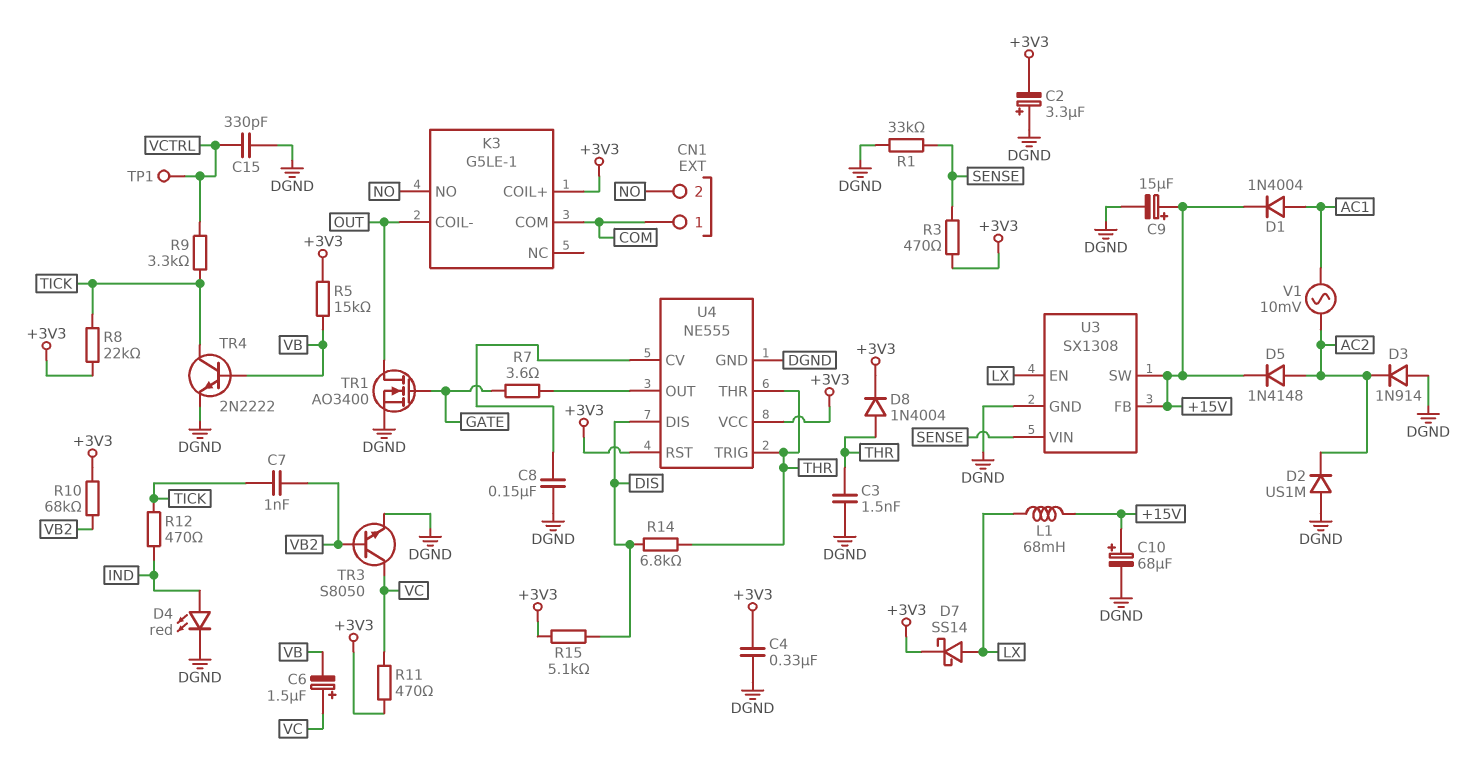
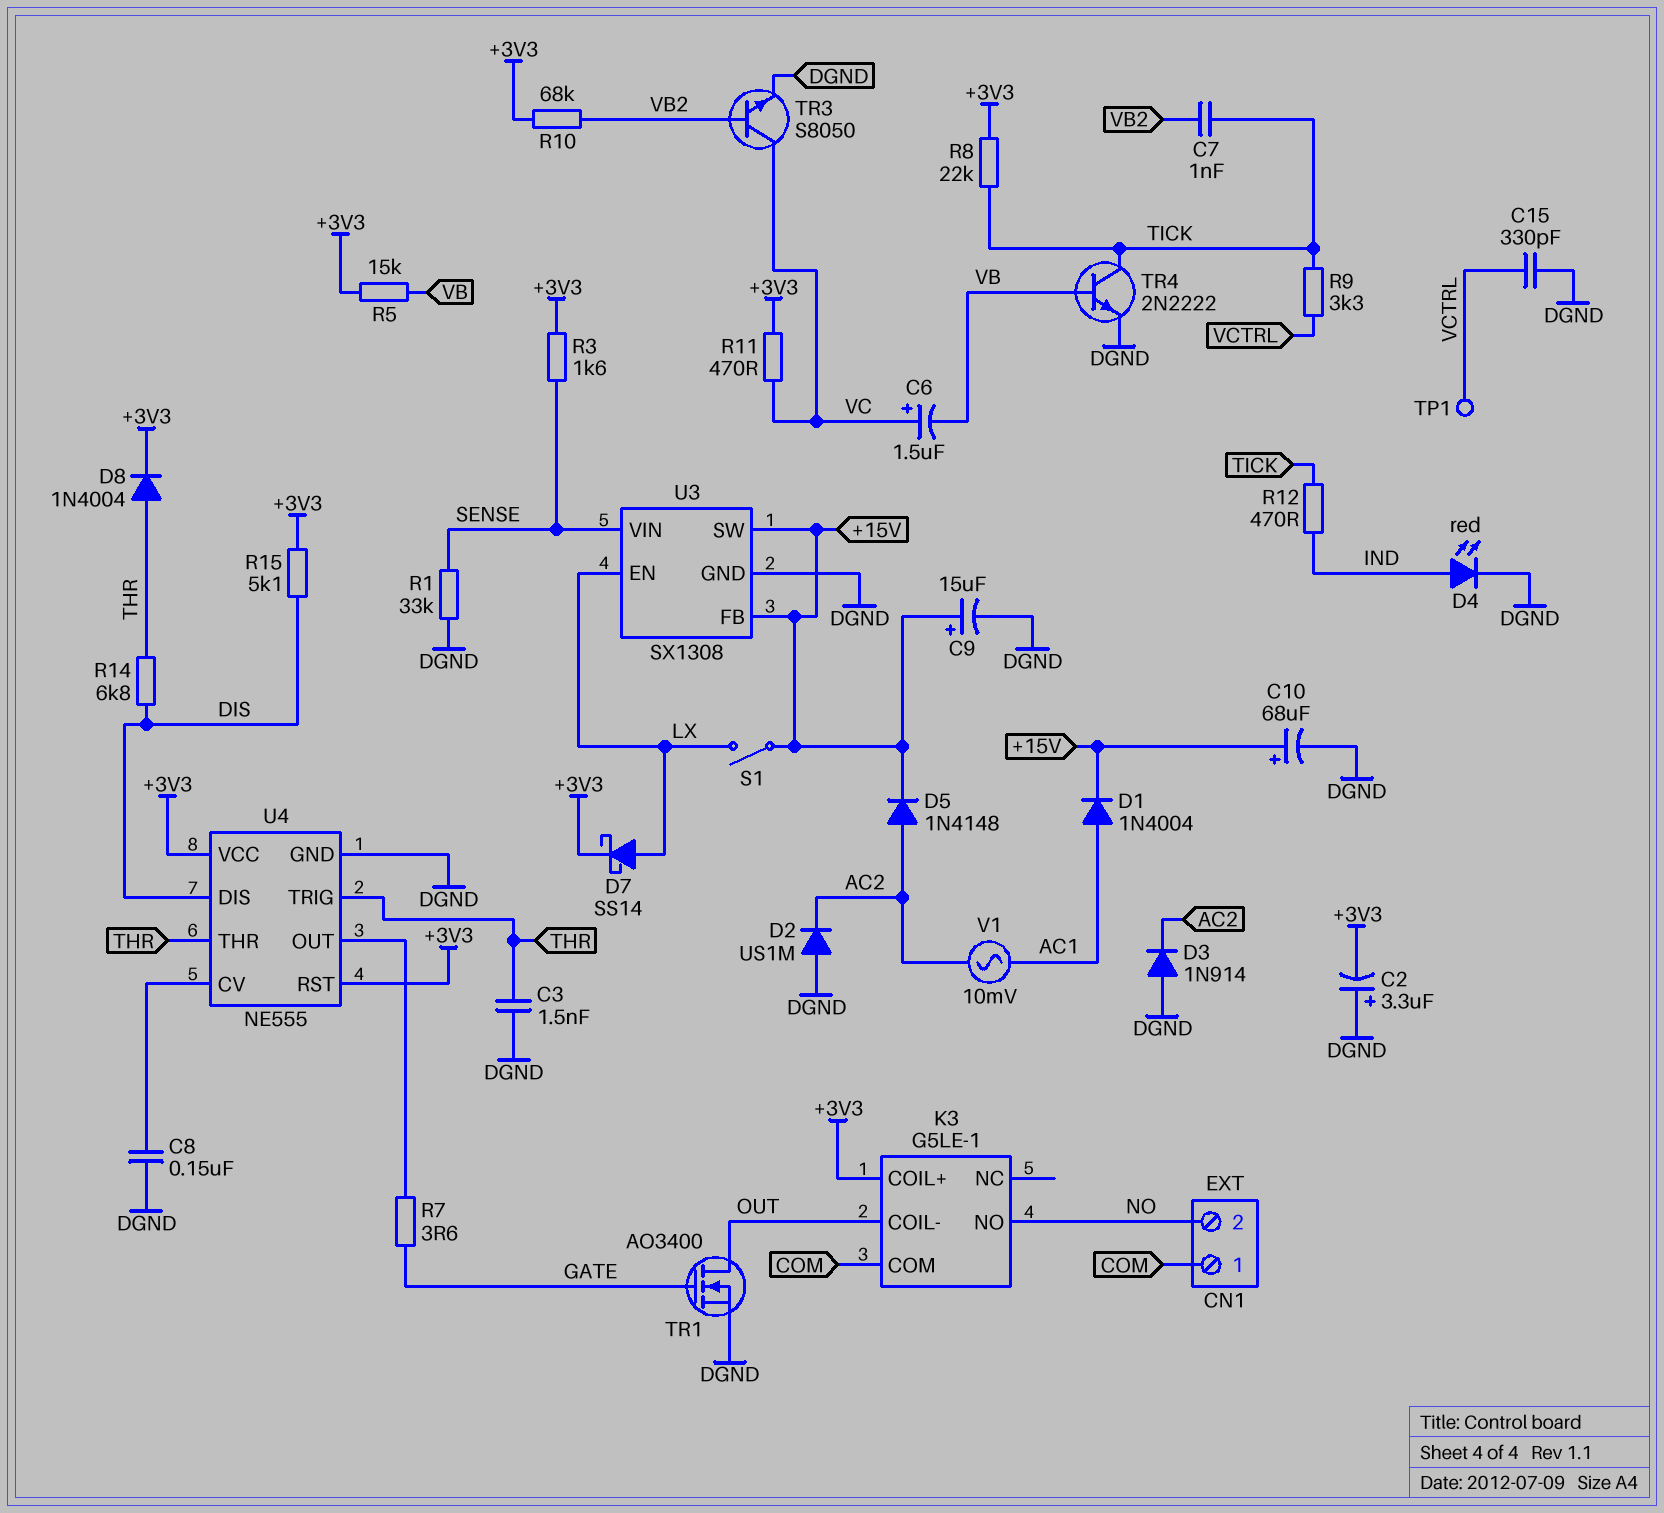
C4: 330nF (+3V3, DGND) -> none
L1: 68mH (+15V, LX) -> none
R3: 470 (+3V3, SENSE) -> 1.6k (+3V3, SENSE)
S1: none -> switch (+15V, LX)

